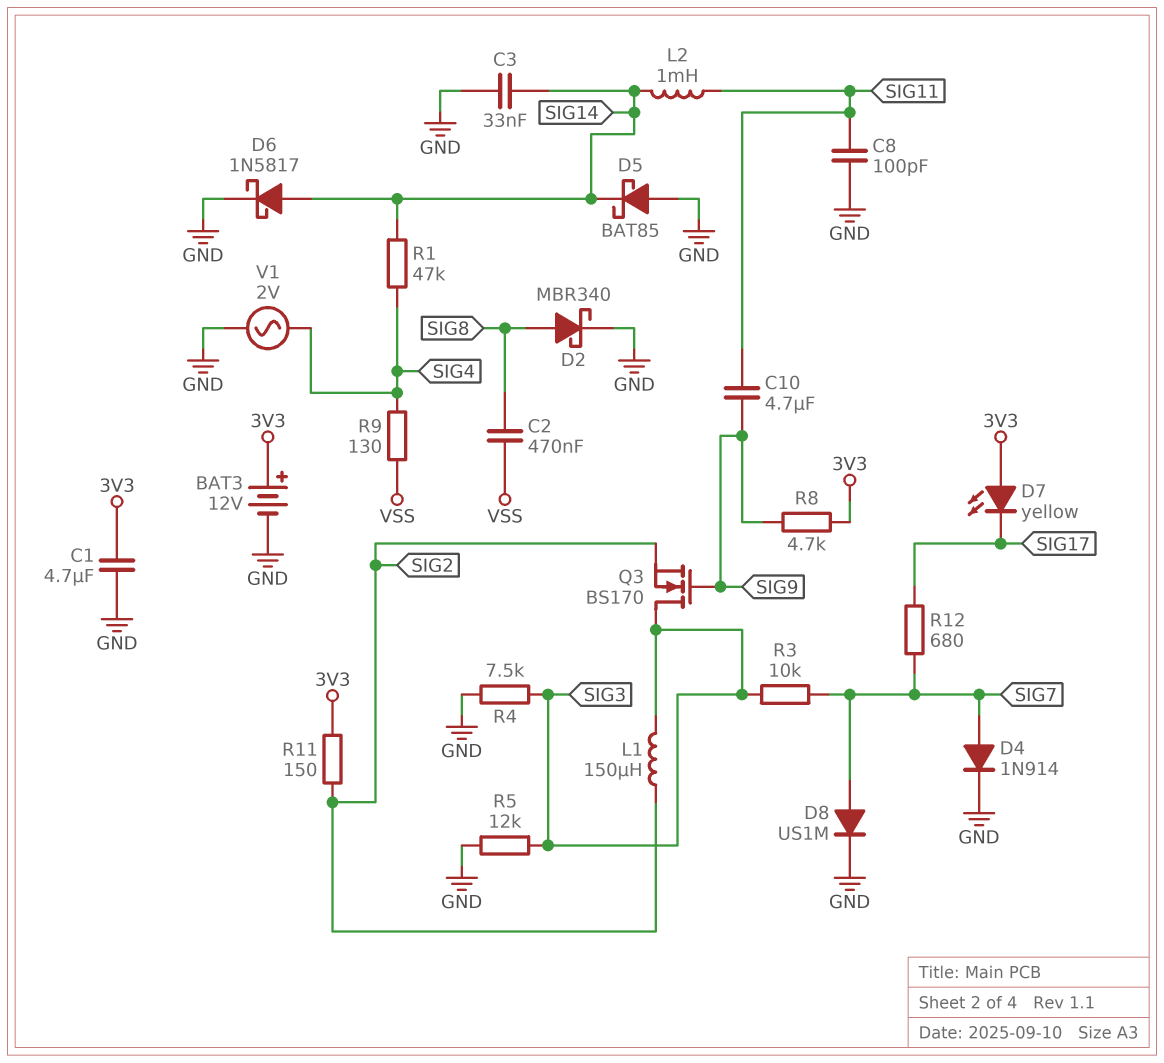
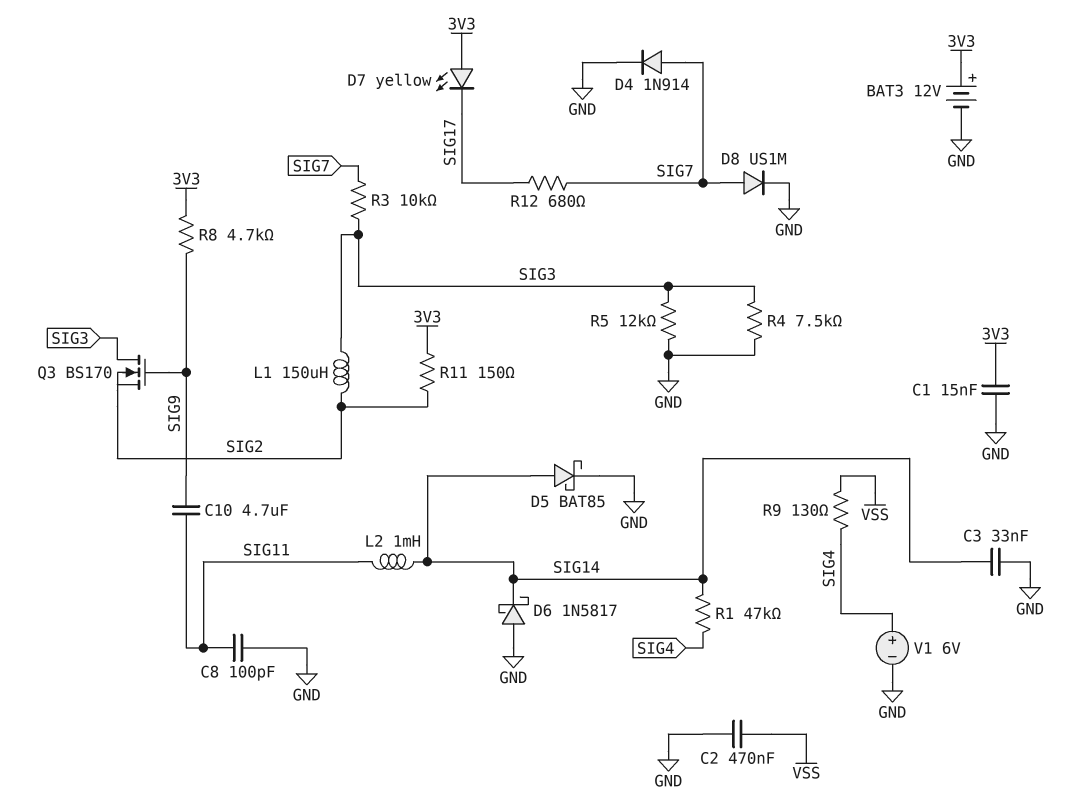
C1: 4.7uF (3V3, GND) -> 15nF (3V3, GND)
C2: 470nF (SIG8, VSS) -> 470nF (GND, VSS)
D2: schottky MBR340 (A SIG8, K GND) -> none
D5: schottky BAT85 (A GND, K SIG14) -> schottky BAT85 (A SIG14, K GND)
D6: schottky 1N5817 (A SIG14, K GND) -> schottky 1N5817 (A GND, K SIG14)
V1: AC 2V (GND, SIG4) -> 6V (plus SIG4, minus GND)

